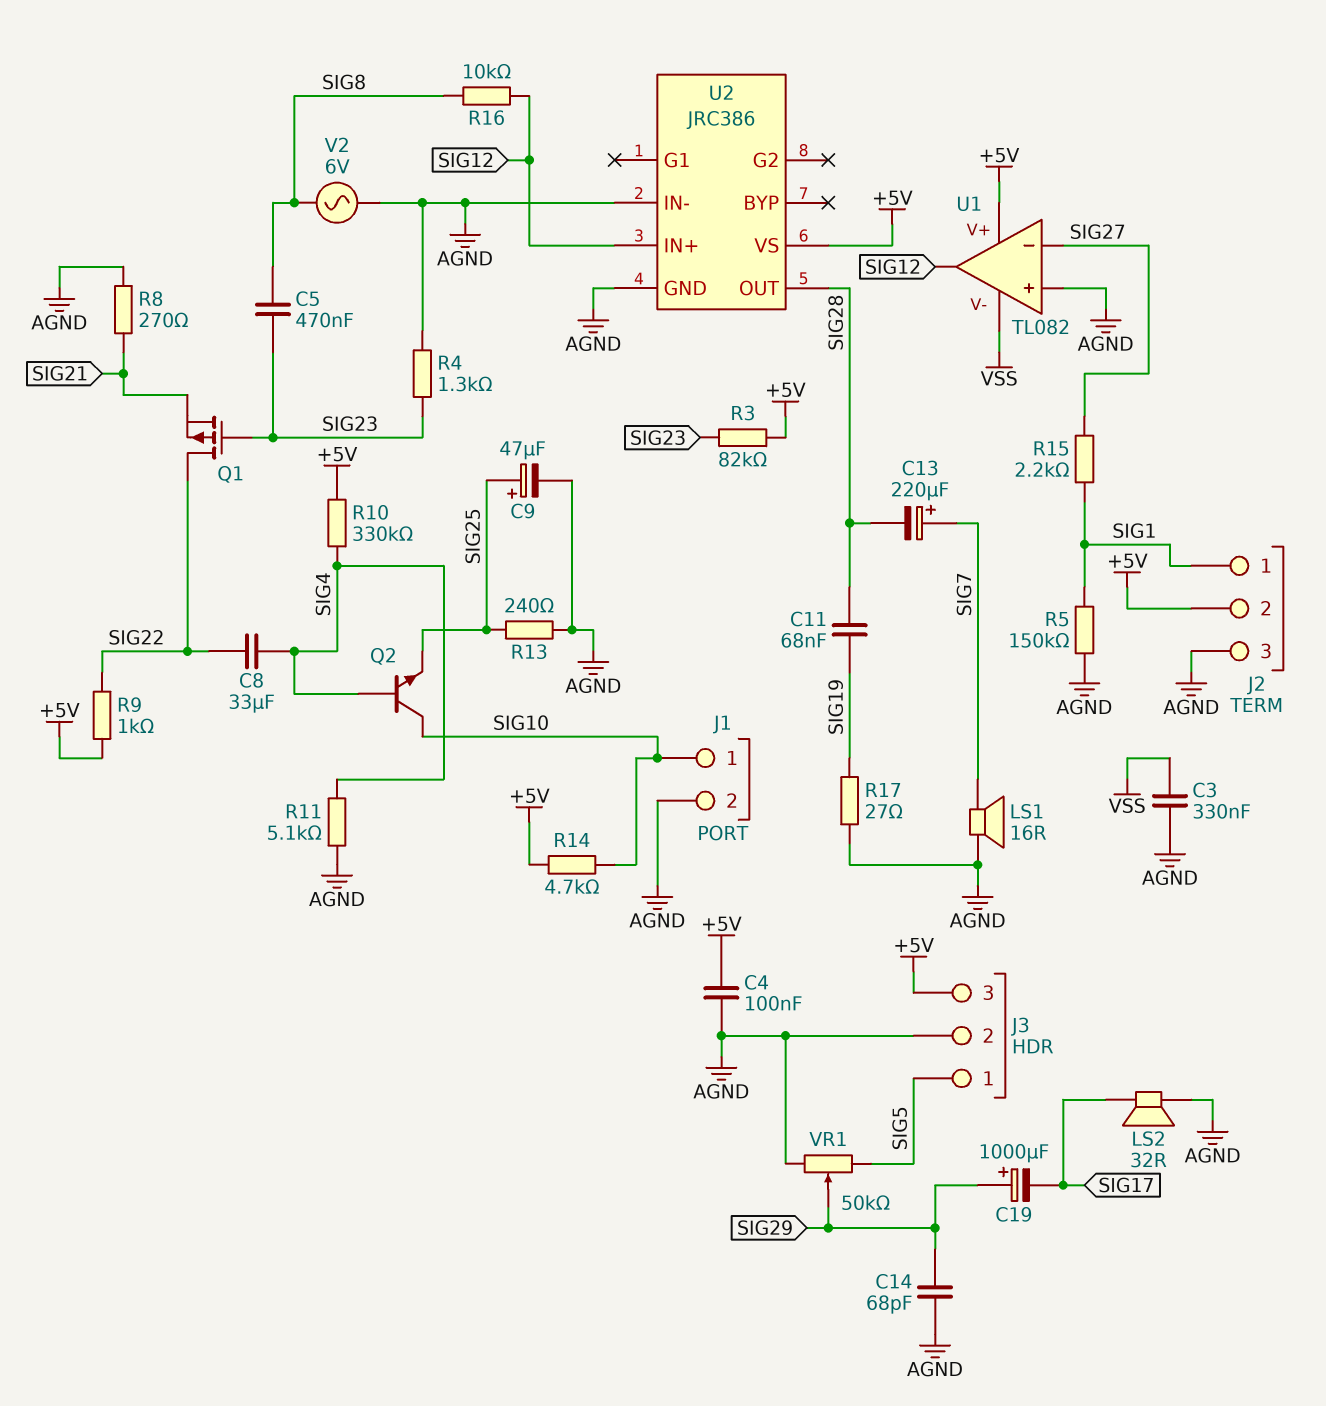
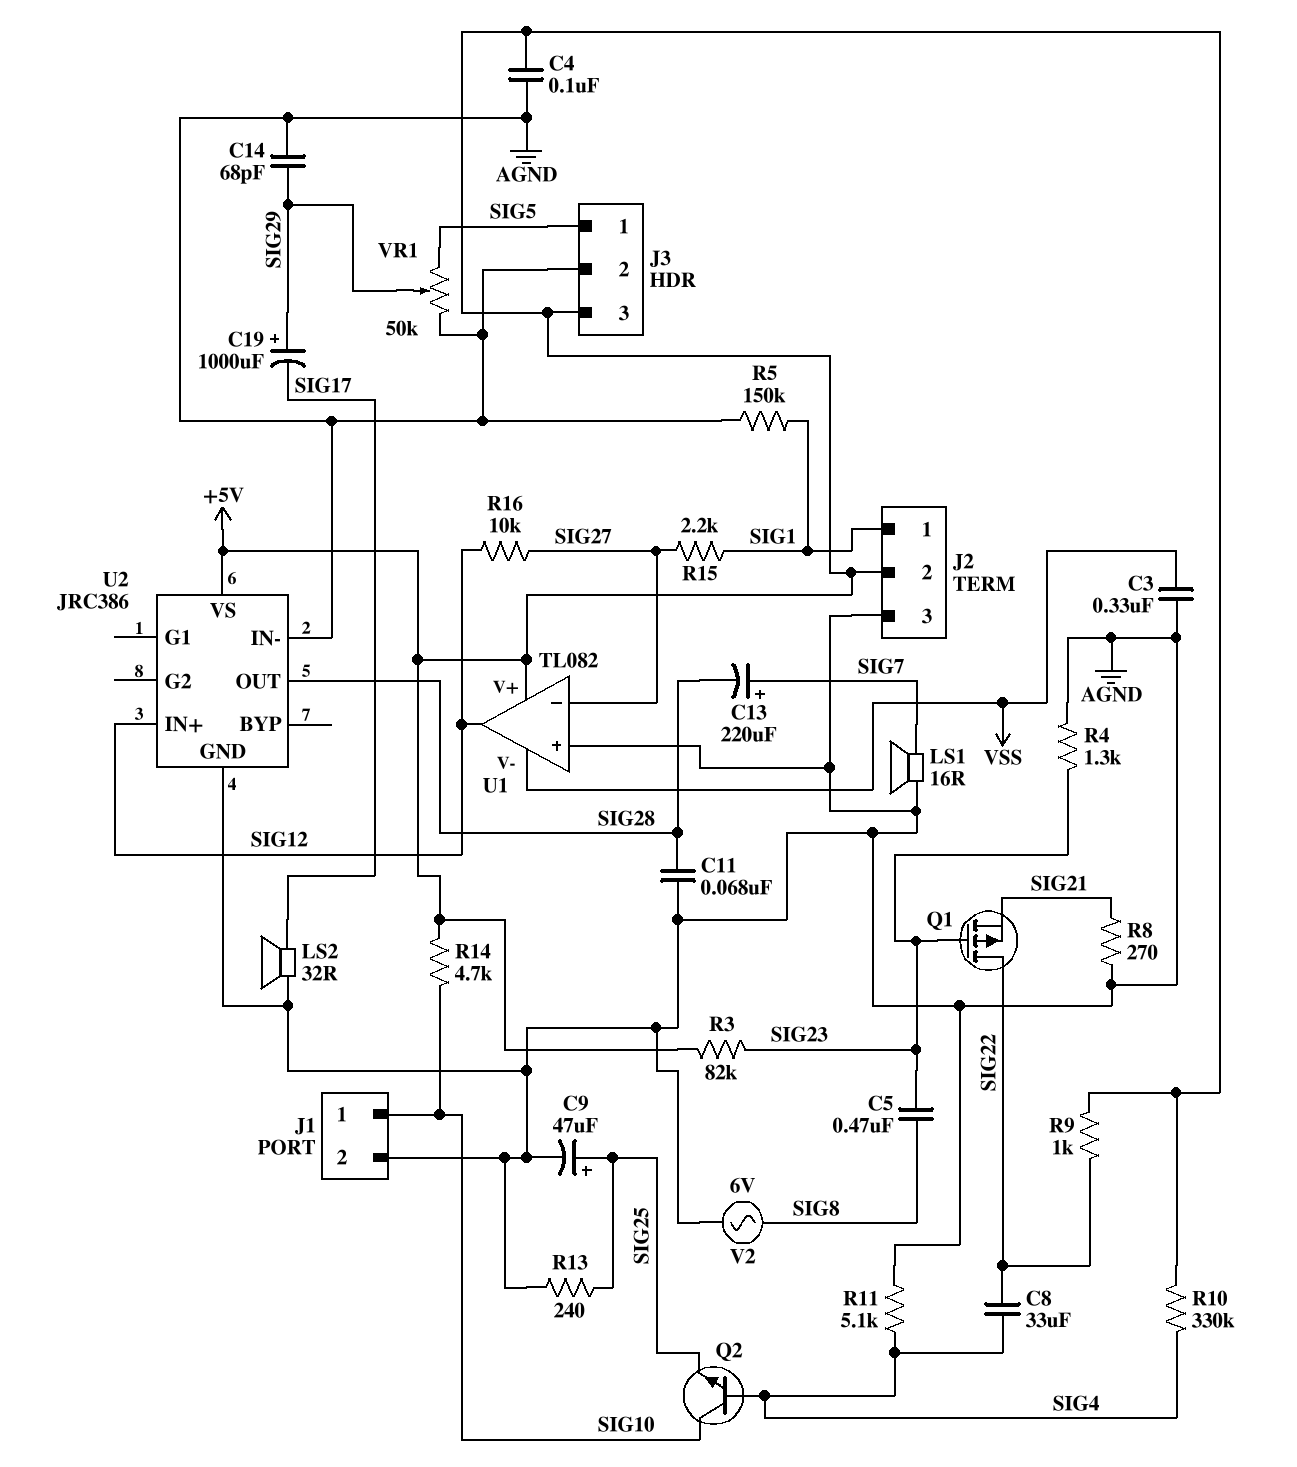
C11: 68nF (SIG19, SIG28) -> 68nF (AGND, SIG28)
R16: 10k (SIG8, SIG12) -> 10k (SIG12, SIG27)
R17: 27 (AGND, SIG19) -> none

